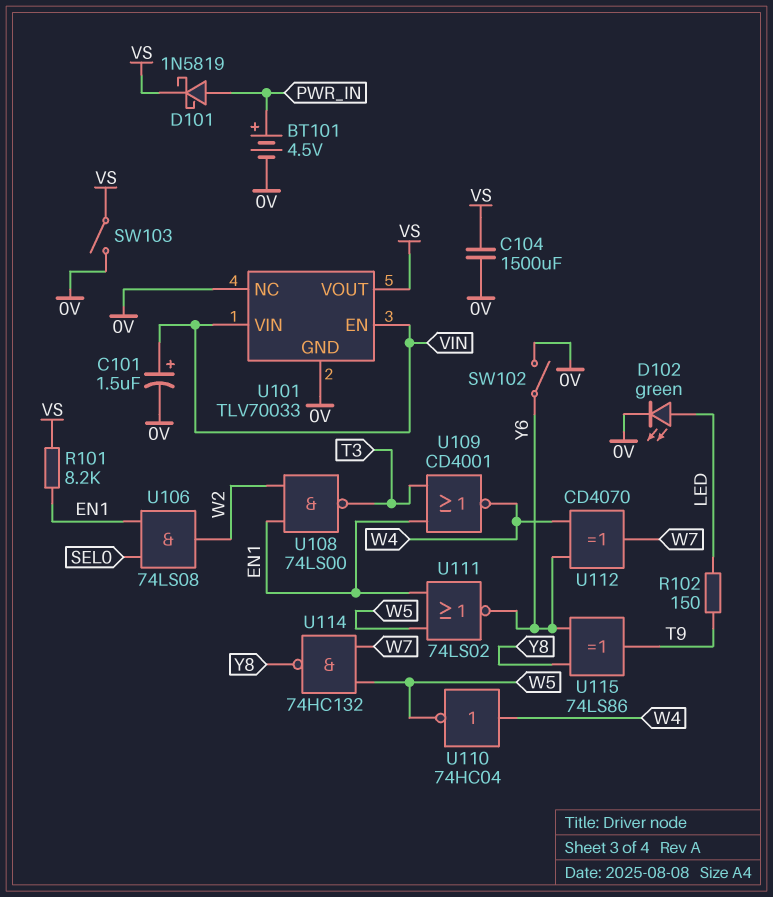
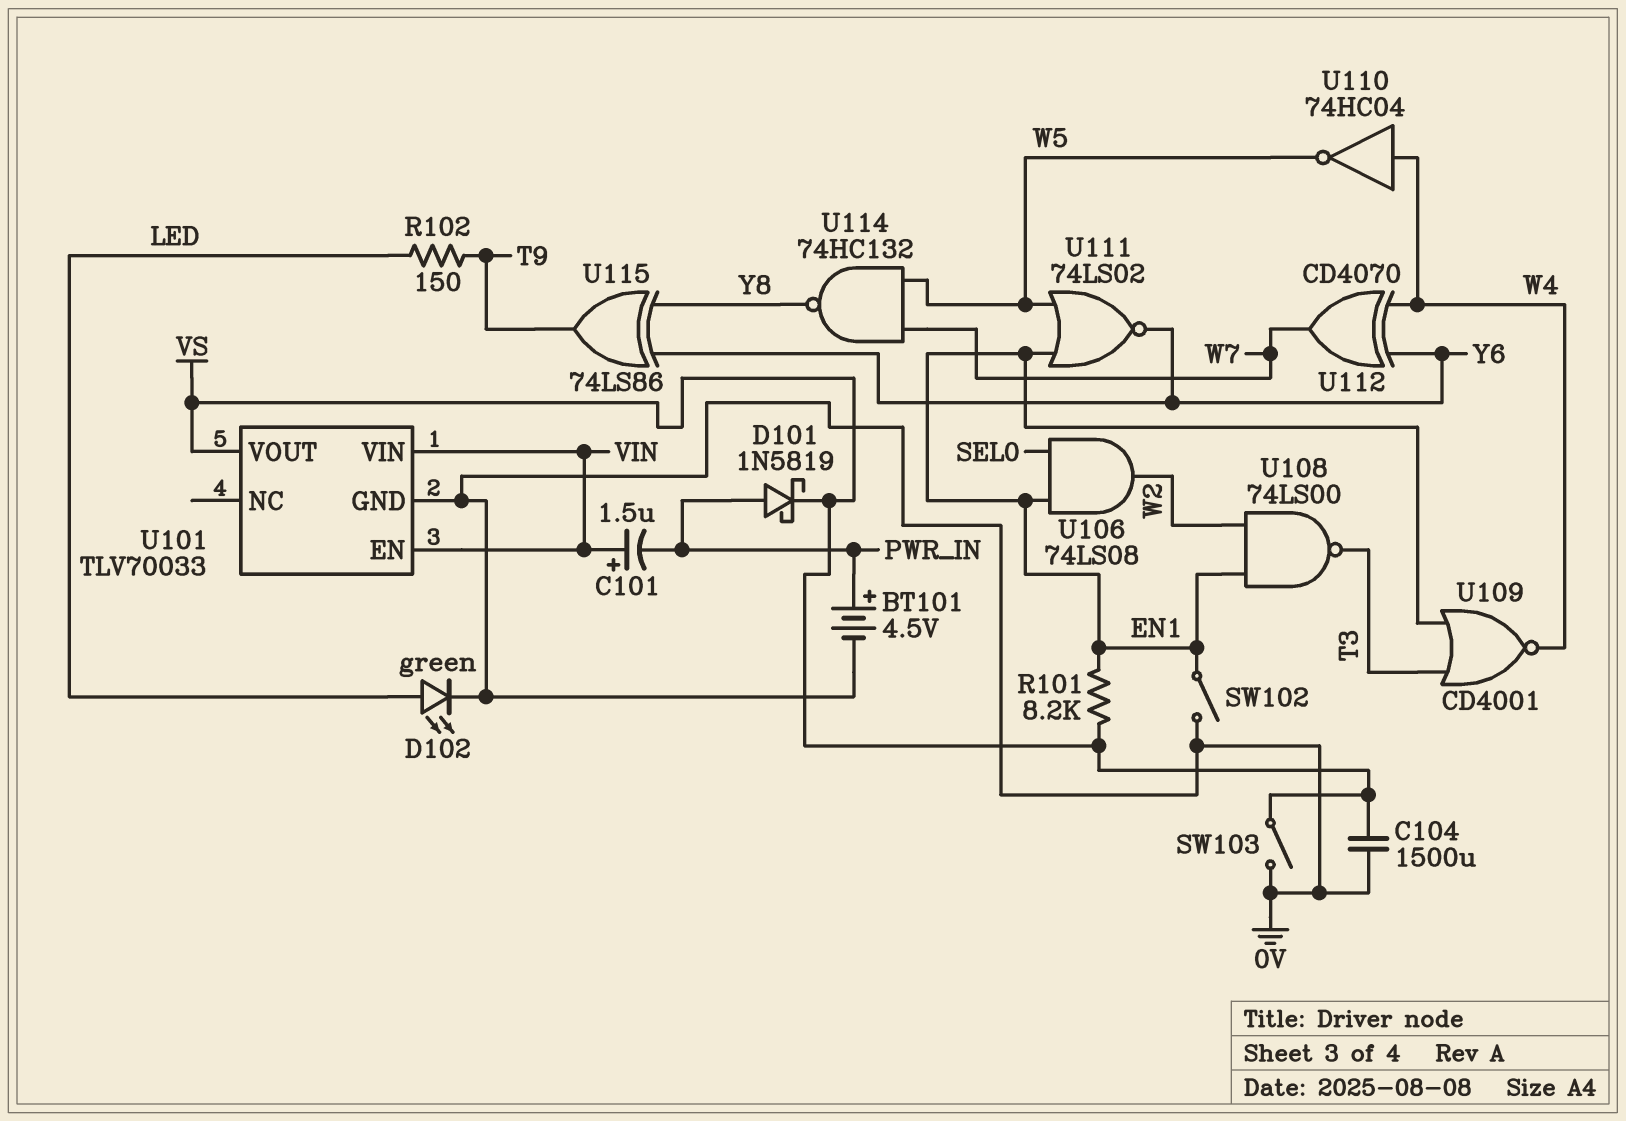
C101: 1.5uF (plus VIN, minus 0V) -> 1.5uF (plus VIN, minus PWR_IN)
SW102: switch (0V, Y6) -> switch (0V, EN1)
U101 pin NC: 0V -> none

